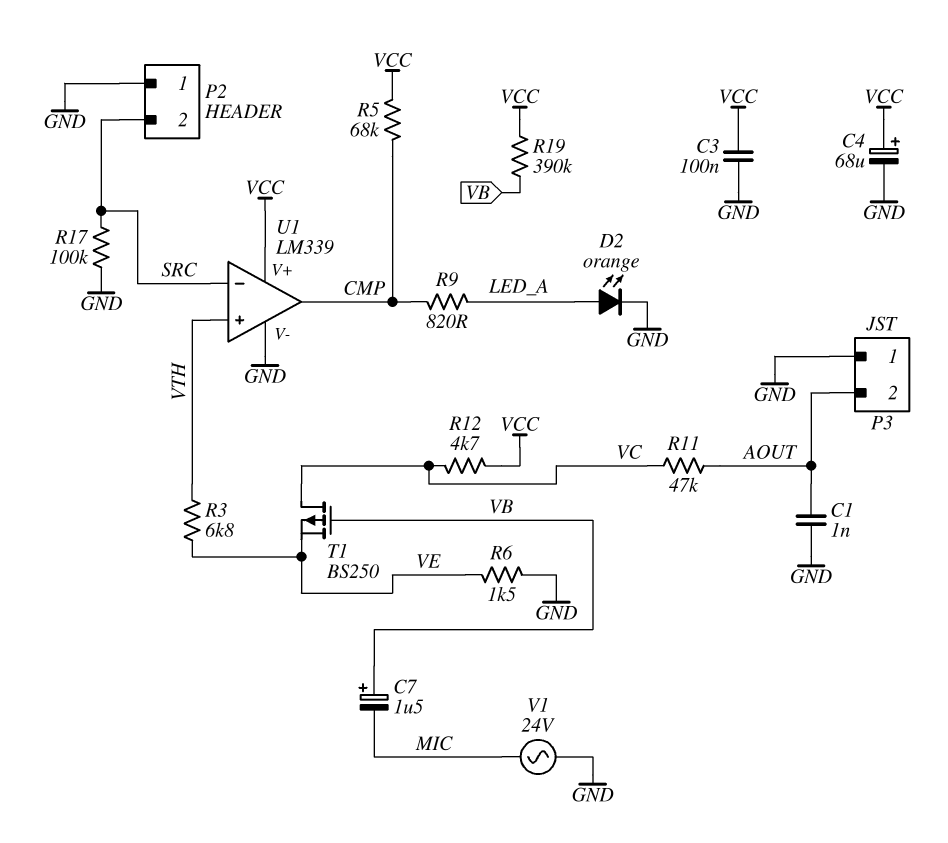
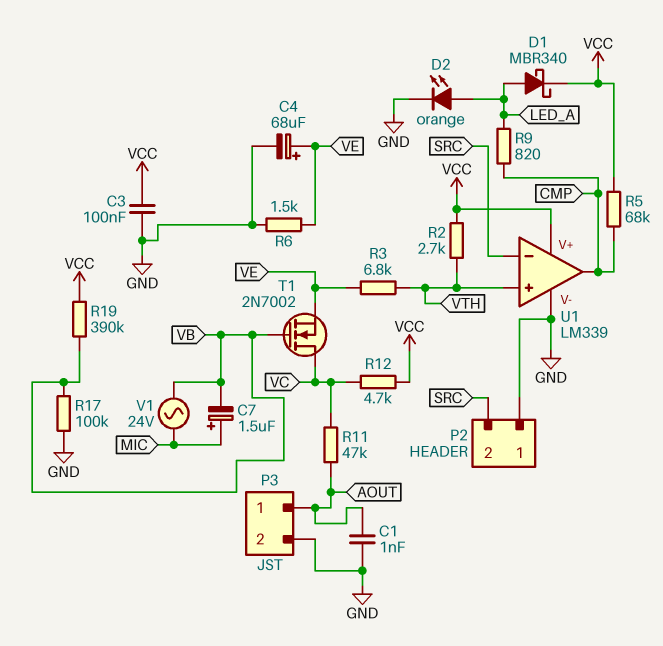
C4: 68uF (plus VCC, minus GND) -> 68uF (plus VE, minus GND)
C7: 1.5uF (plus VB, minus MIC) -> 1.5uF (plus MIC, minus VB)
D1: none -> schottky MBR340 (A LED_A, K VCC)
P3 pin 1: GND -> AOUT
P3 pin 2: AOUT -> GND
R2: none -> 2.7k (VCC, VTH)
R17: 100k (GND, SRC) -> 100k (GND, VB)
T1: PMOS BS250 (G VB, D VC, S VE) -> NMOS 2N7002 (G VB, D VC, S VE)
V1: AC 24V (GND, MIC) -> AC 24V (MIC, VB)

